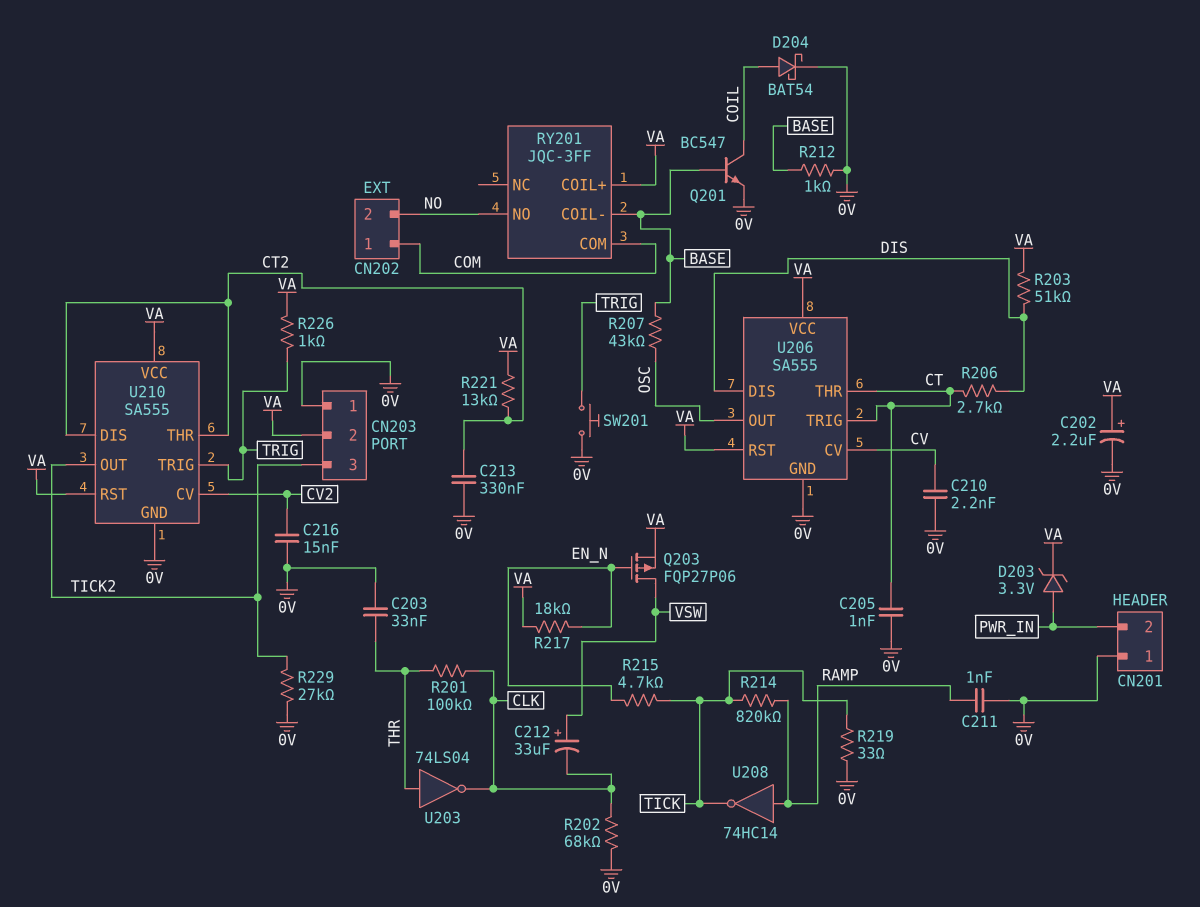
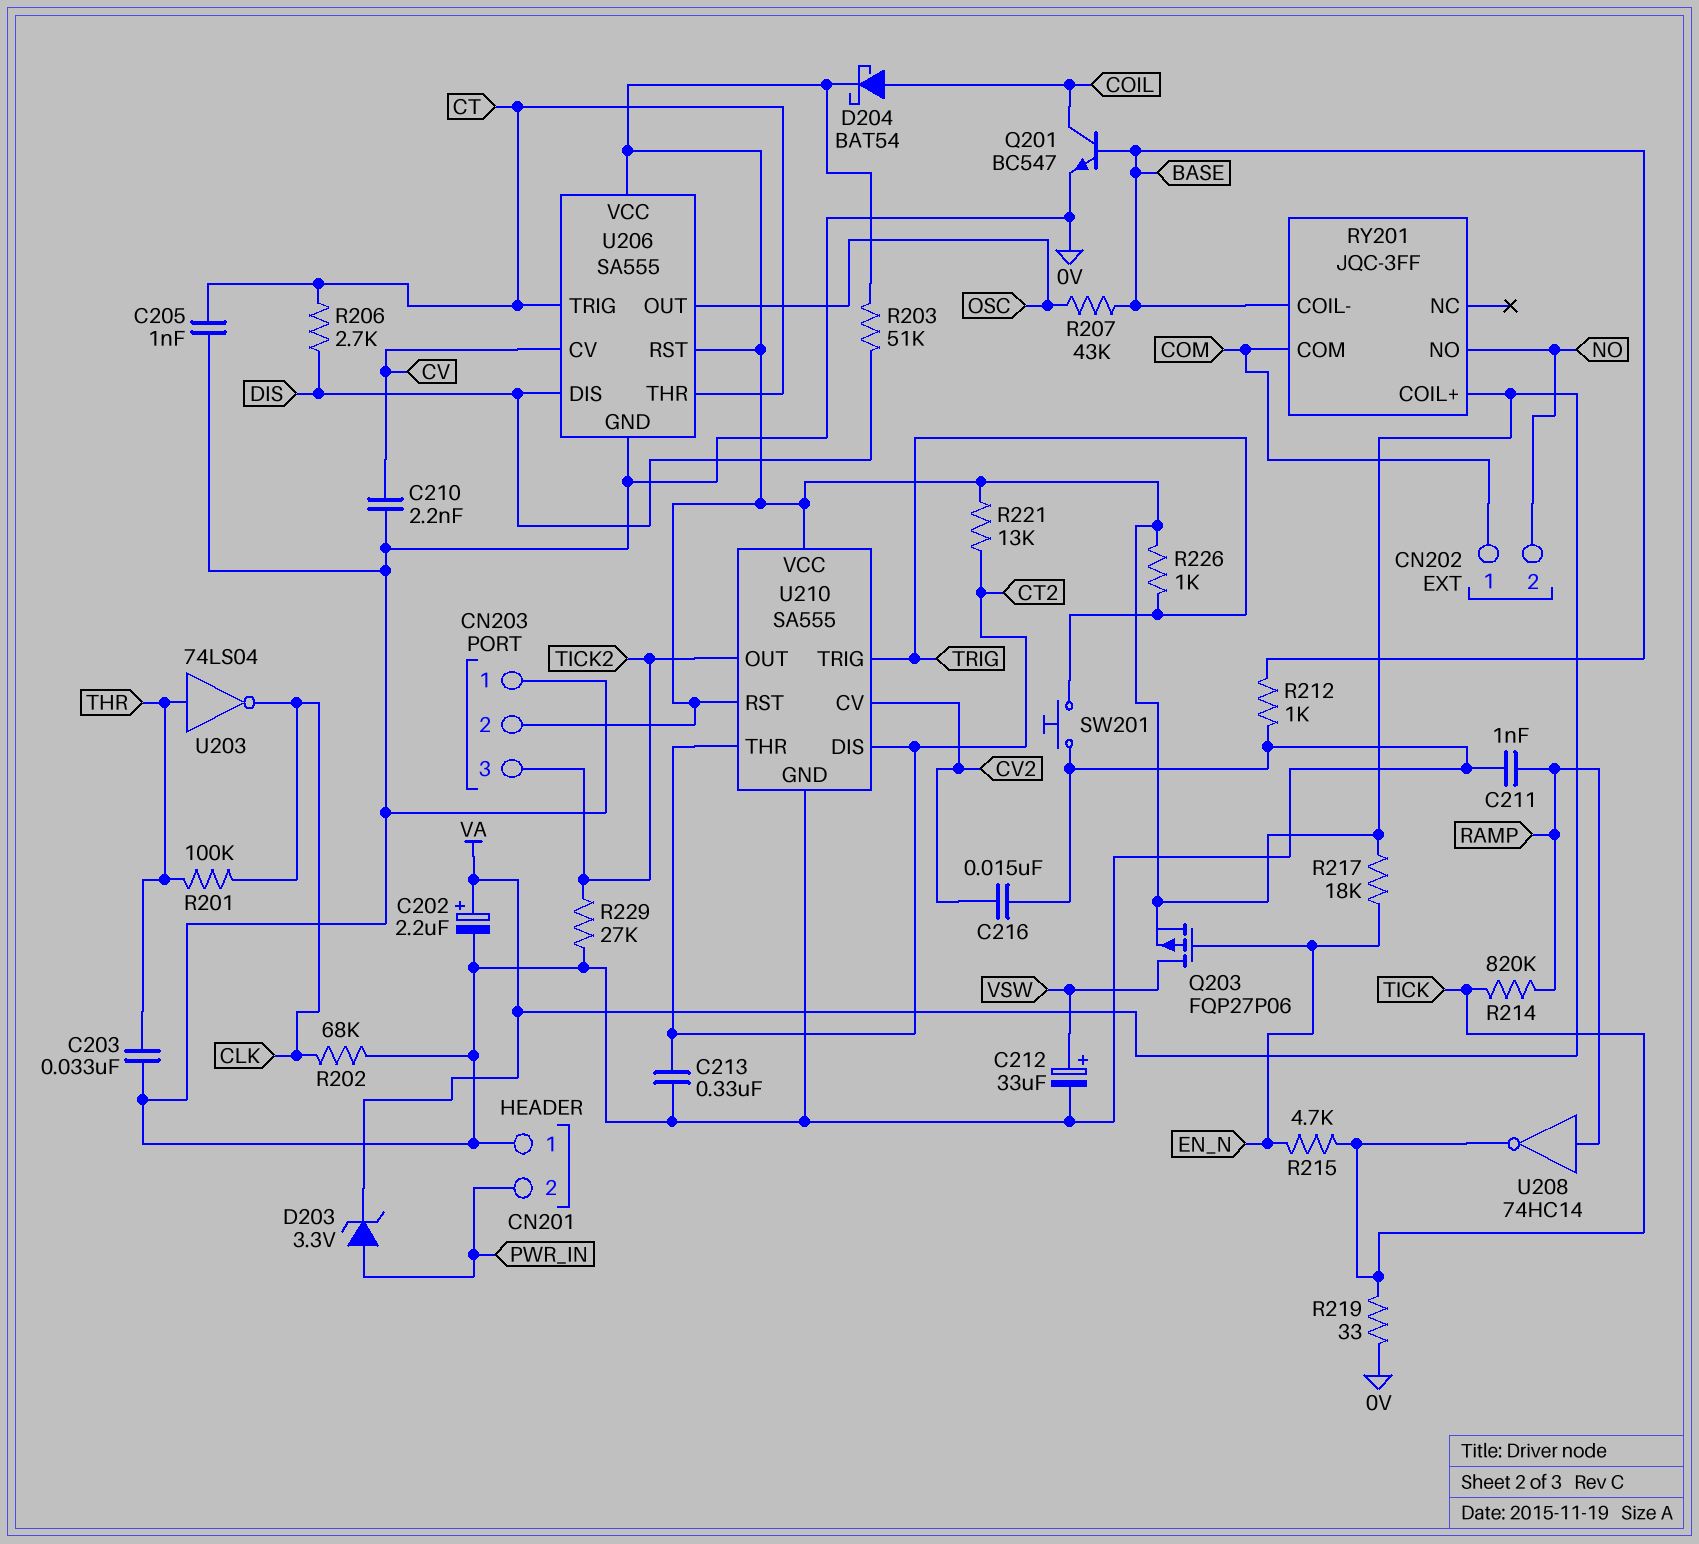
C212: 33uF (plus VSW, minus CLK) -> 33uF (plus VSW, minus 0V)
D204: schottky BAT54 (A COIL, K 0V) -> schottky BAT54 (A COIL, K VA)

